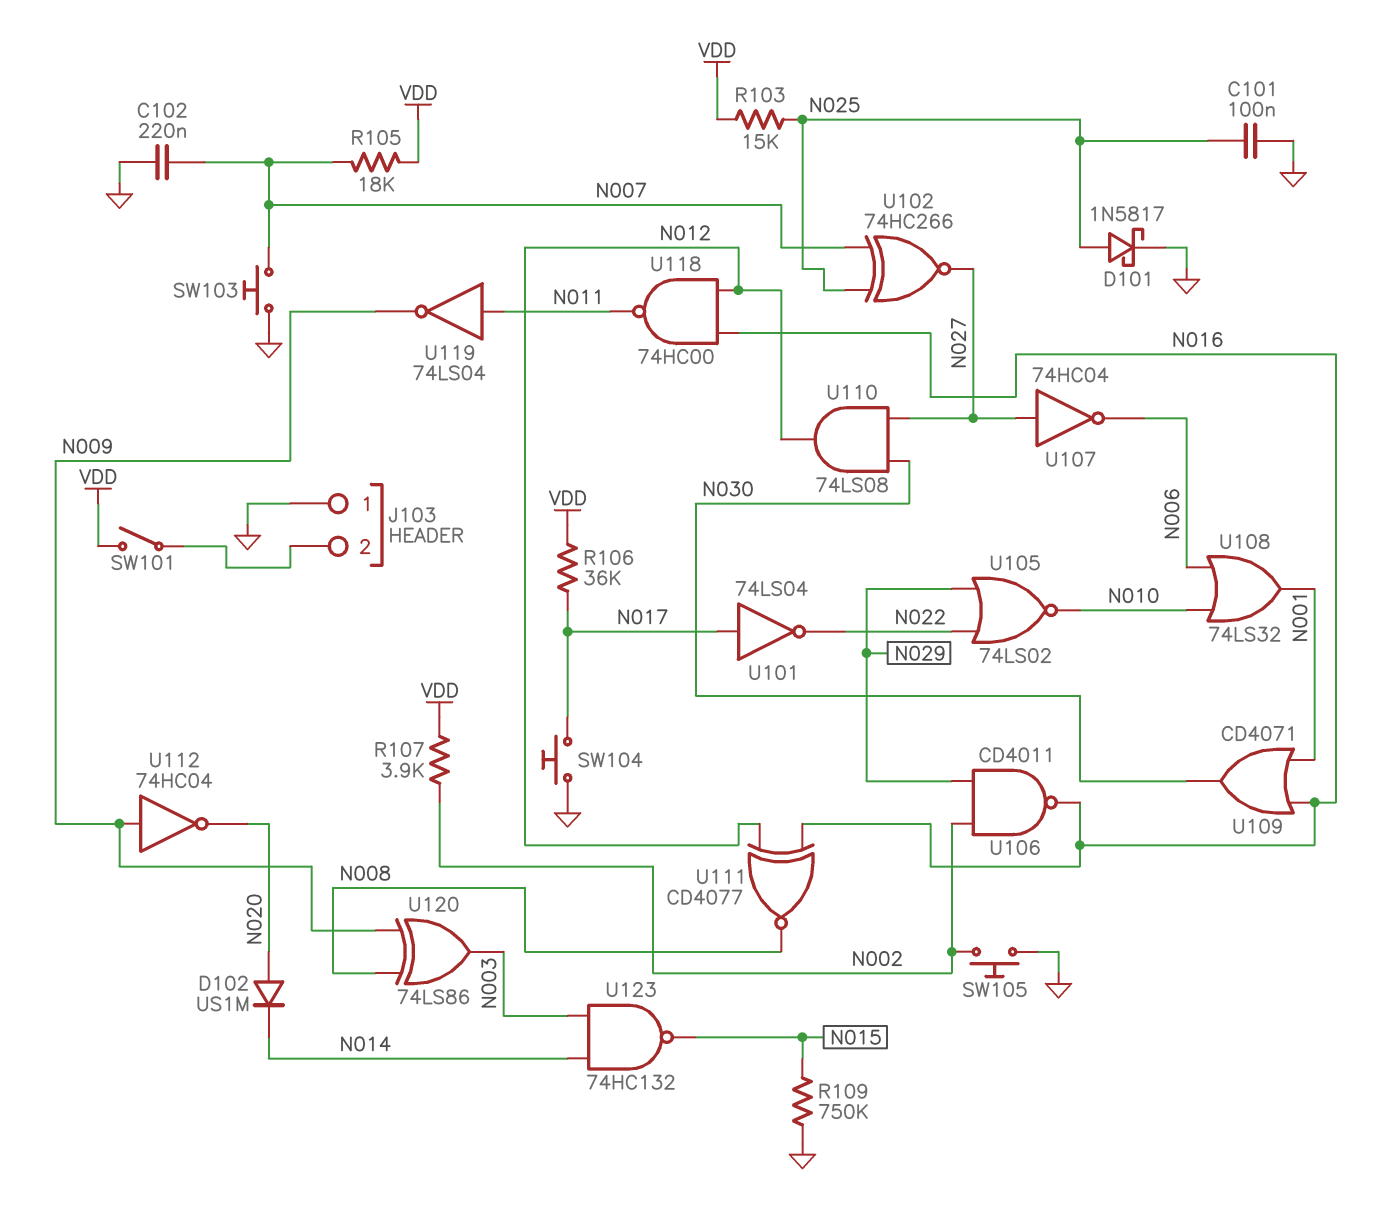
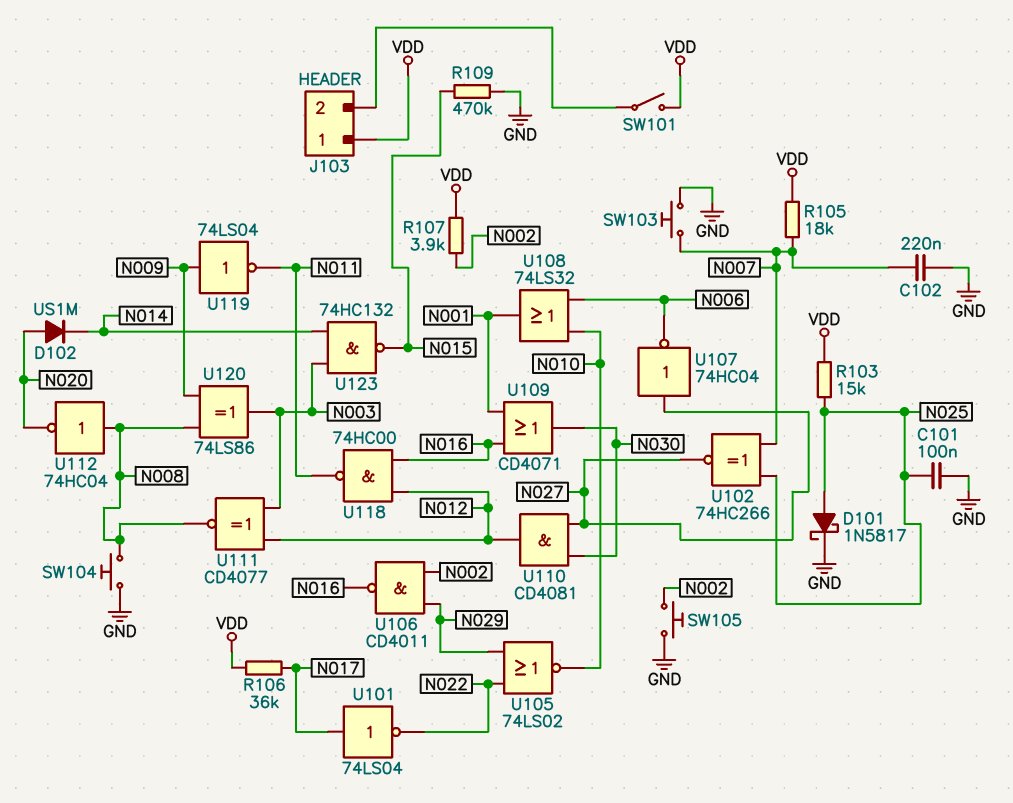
J103 pin 1: GND -> VDD
R109: 750k (GND, N015) -> 470k (GND, N015)
SW104: button (GND, N017) -> button (GND, N008)
U110: AND 74LS08 (in N027, in N030, out N012) -> AND CD4081 (in N027, in N030, out N012)
U111: XNOR CD4077 (in N012, in N016, out N008) -> XNOR CD4077 (in N003, in N012, out N008)
U112: NOT 74HC04 (in N009, out N020) -> NOT 74HC04 (in N008, out N020)
U119: NOT 74LS04 (in N011, out N009) -> NOT 74LS04 (in N009, out N011)

